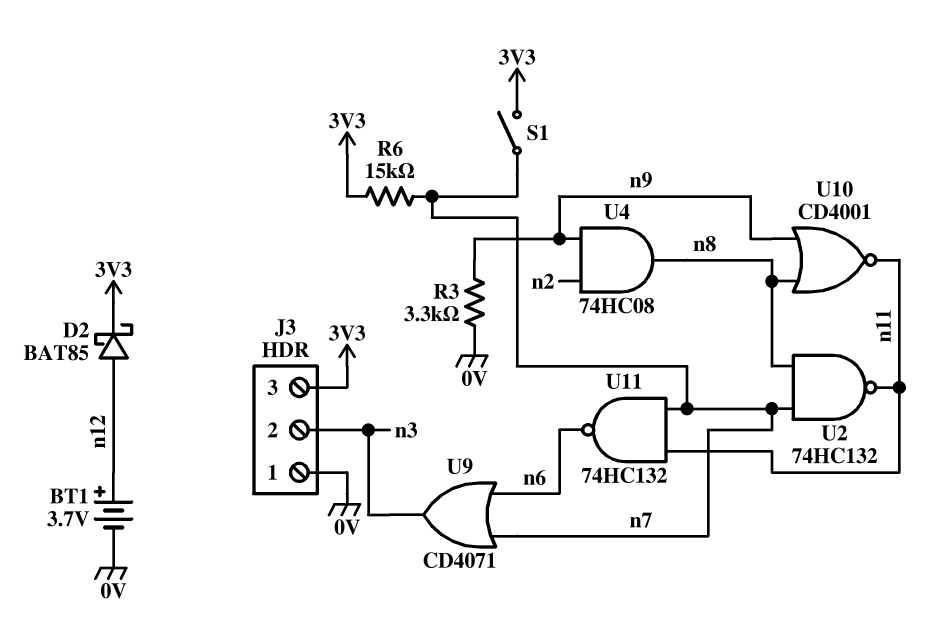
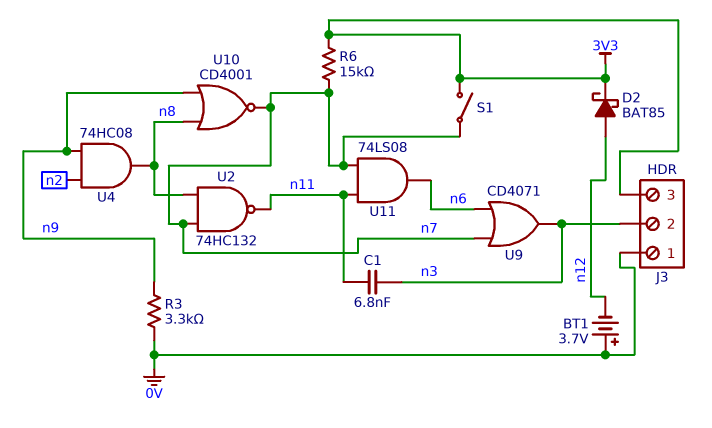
BT1: 3.7V (plus n12, minus 0V) -> 3.7V (plus 0V, minus n12)
C1: none -> 6.8nF (n3, n11)
U10: NOR CD4001 (in n8, in n9, out n11) -> NOR CD4001 (in n8, in n9, out n7)
U11: NAND 74HC132 (in n7, in n11, out n6) -> AND 74LS08 (in n7, in n11, out n6)

